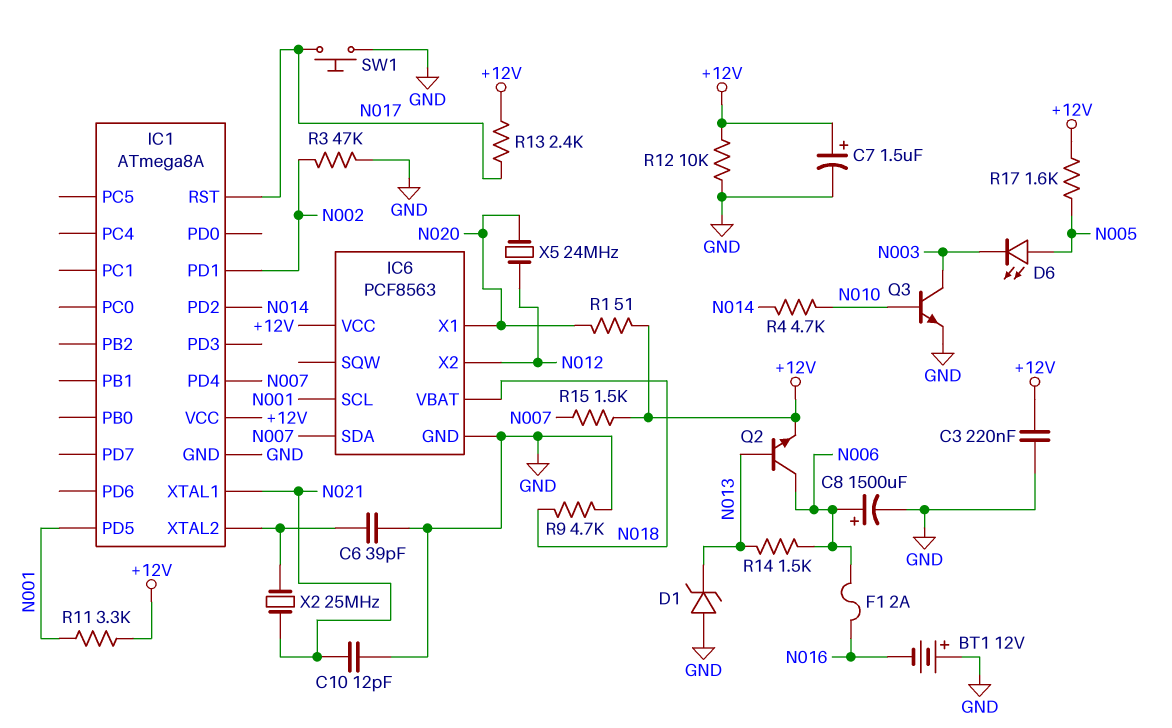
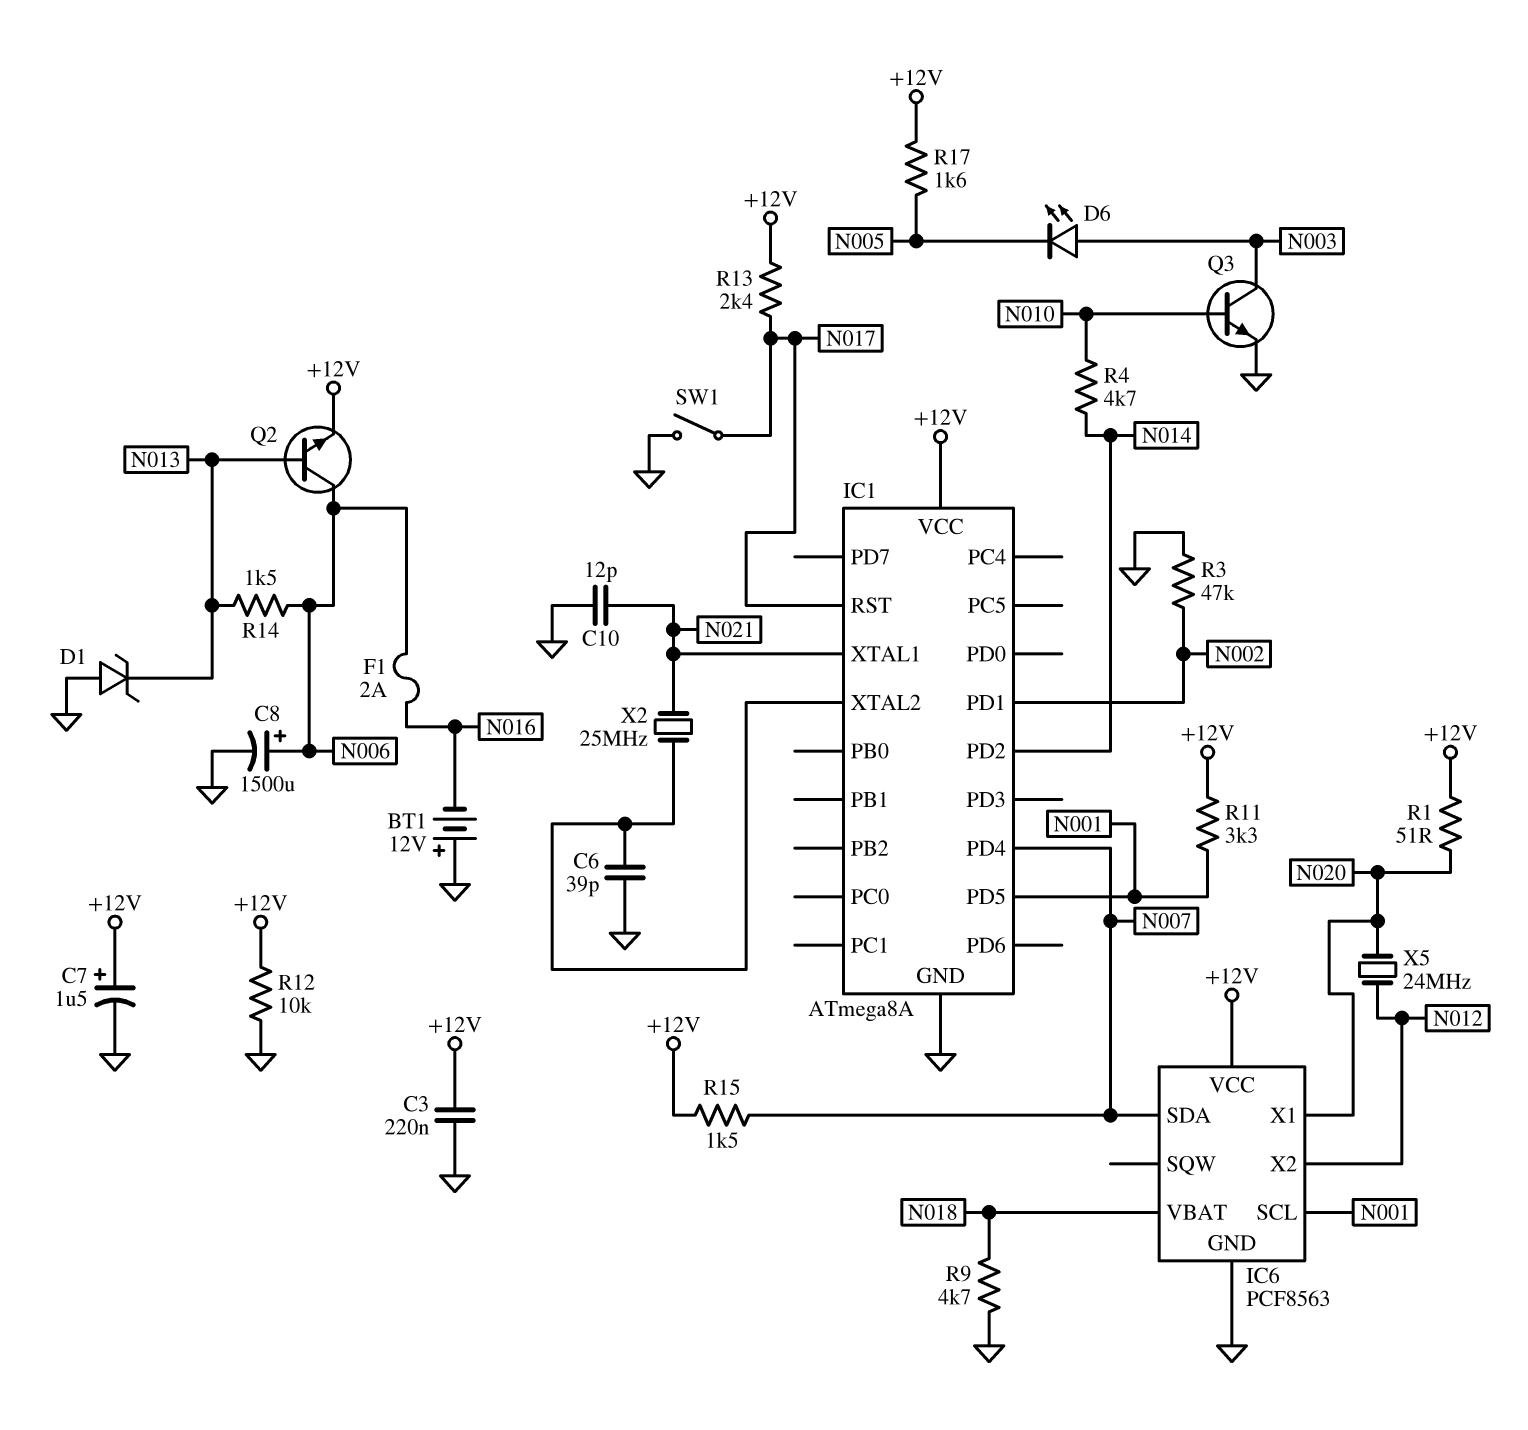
D6: LED (A N005, K N003) -> LED (A N003, K N005)
SW1: button (GND, N017) -> switch (GND, N017)

